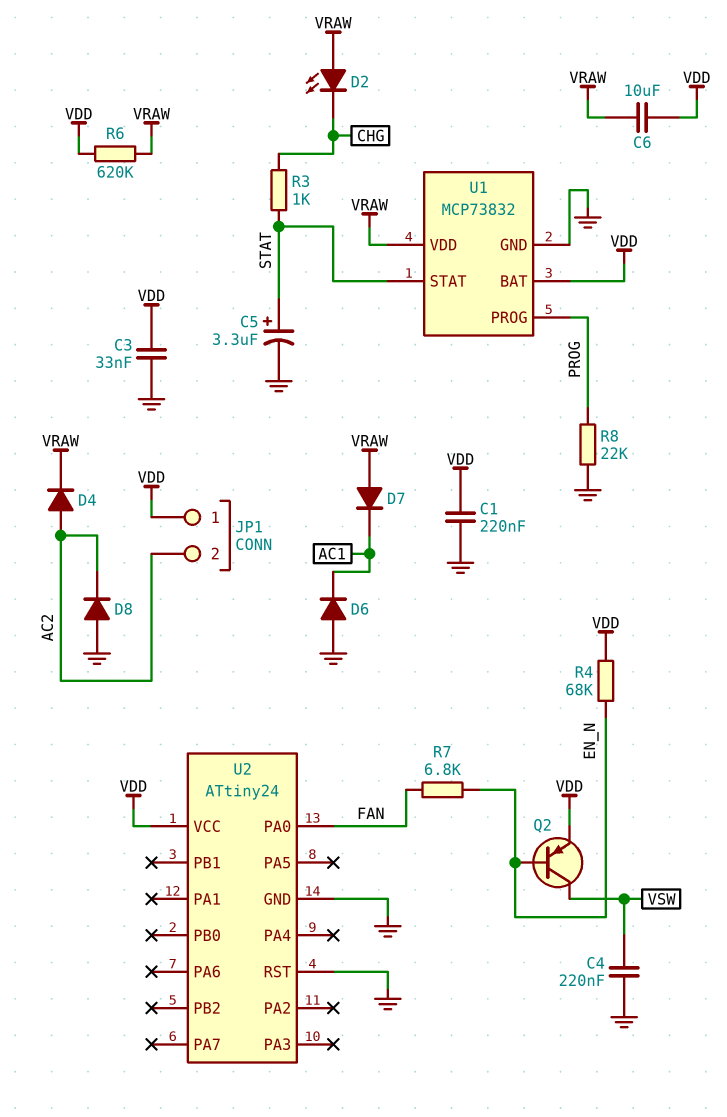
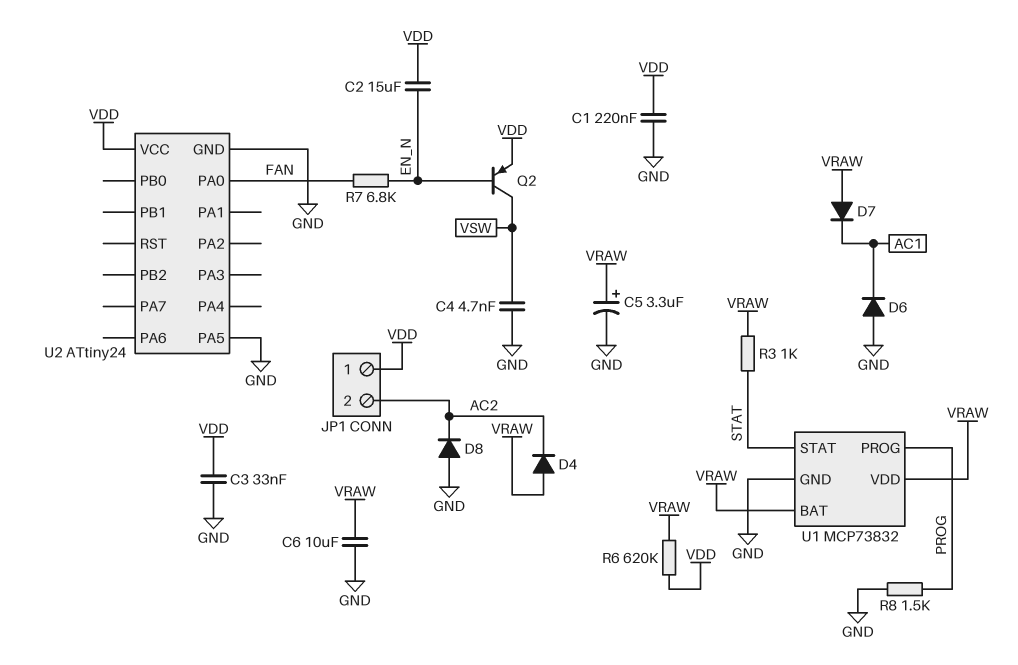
C2: none -> 15uF (EN_N, VDD)
C4: 220nF (GND, VSW) -> 4.7nF (GND, VSW)
C5: 3.3uF (plus STAT, minus GND) -> 3.3uF (plus VRAW, minus GND)
C6: 10uF (VDD, VRAW) -> 10uF (GND, VRAW)
D2: LED (A VRAW, K CHG) -> none
D4: diode (A AC2, K VRAW) -> diode (A VRAW, K AC2)
R3: 1k (CHG, STAT) -> 1k (STAT, VRAW)
R4: 68k (EN_N, VDD) -> none
R8: 22k (GND, PROG) -> 1.5k (GND, PROG)
U1 pin BAT: VDD -> VRAW
U2 pin PA5: none -> GND
U2 pin RST: GND -> none

